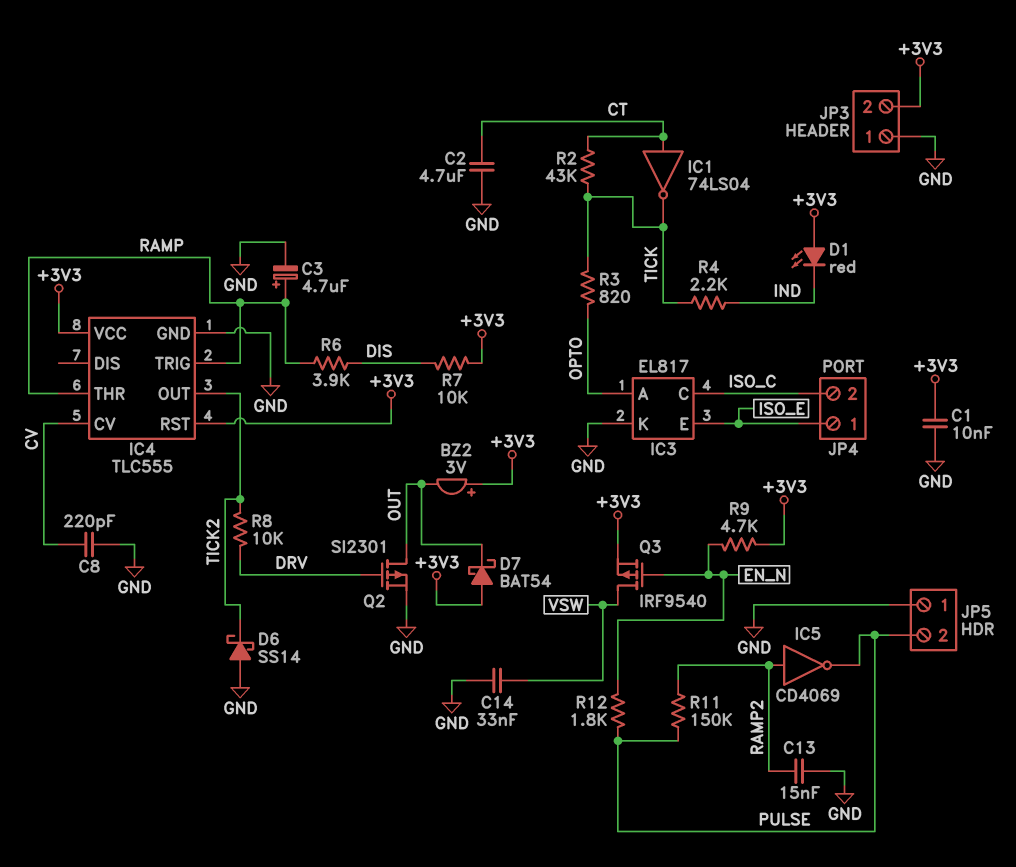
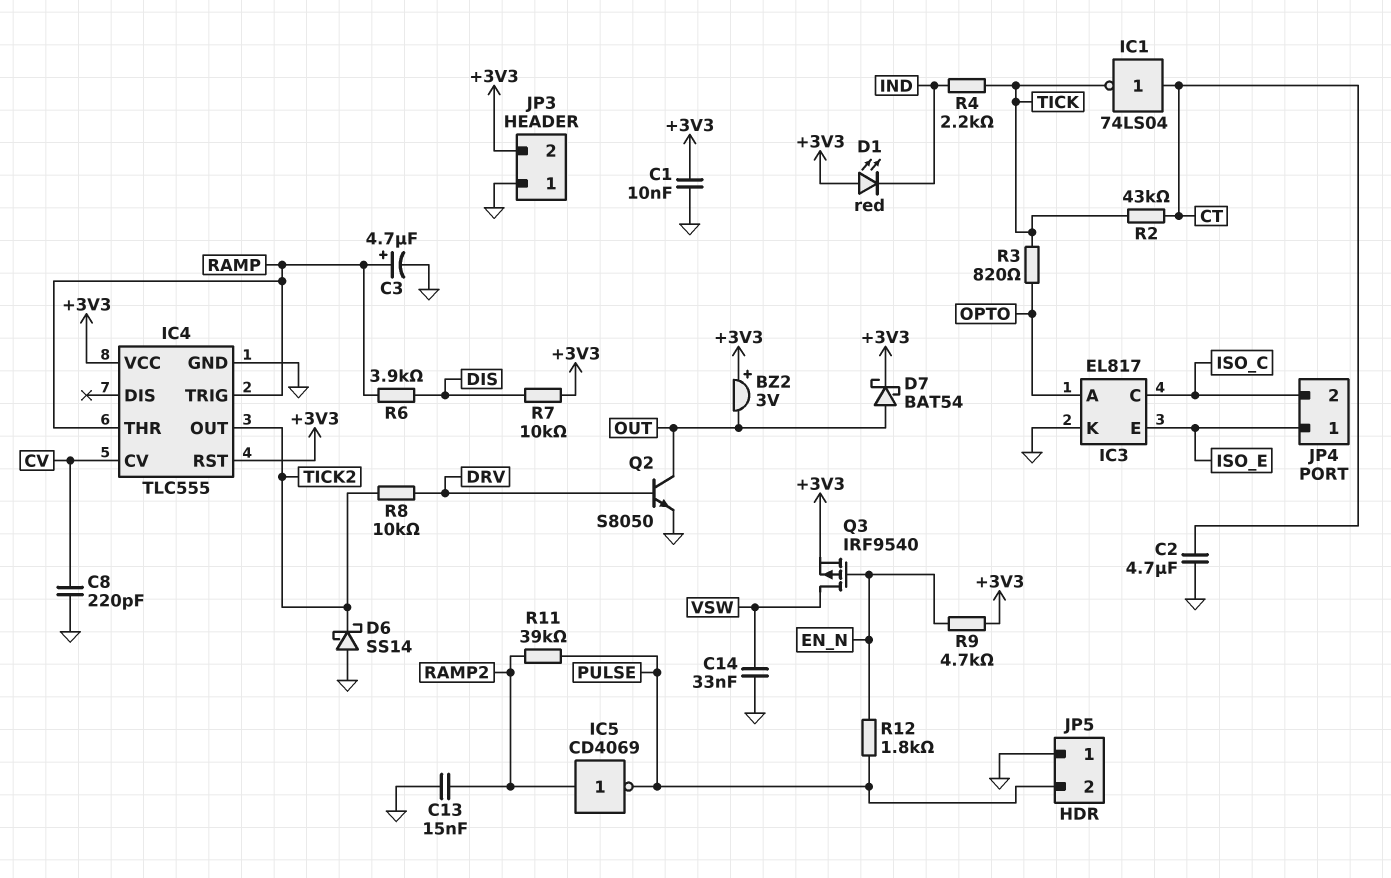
D7: schottky BAT54 (A +3V3, K OUT) -> schottky BAT54 (A OUT, K +3V3)
Q2: PMOS SI2301 (G DRV, D OUT, S GND) -> NPN S8050 (B DRV, C OUT, E GND)
R11: 150k (PULSE, RAMP2) -> 39k (PULSE, RAMP2)

